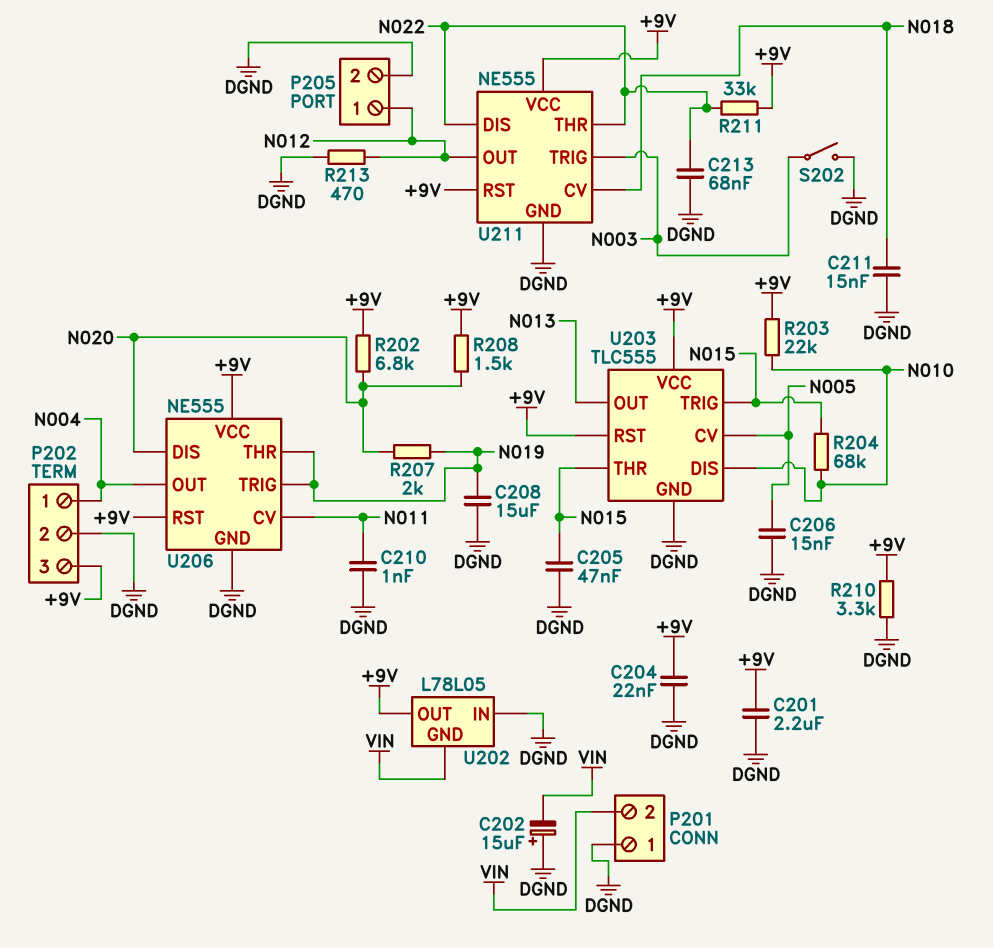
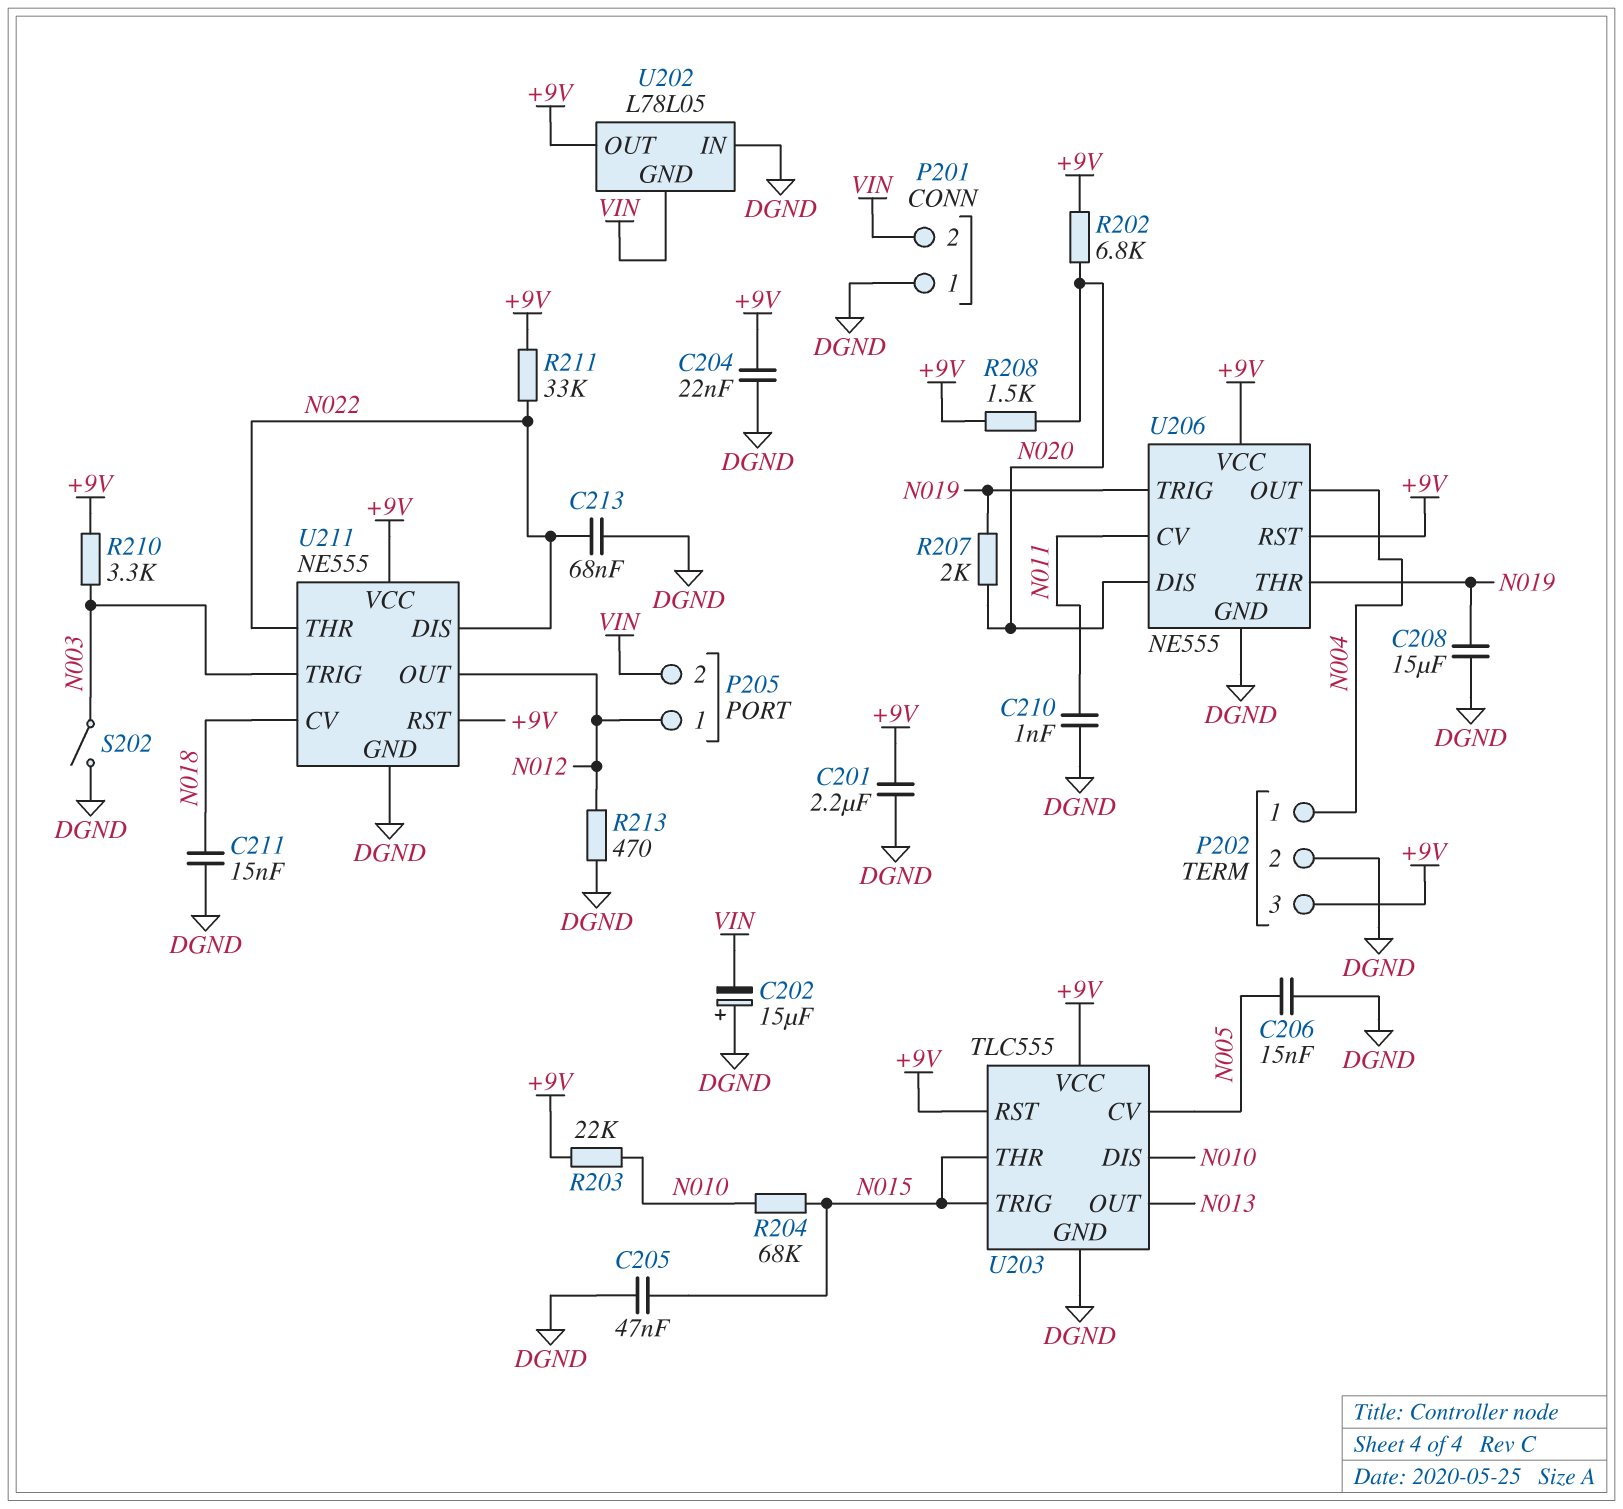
P205 pin 2: DGND -> VIN
R210: 3.3k (+9V, DGND) -> 3.3k (+9V, N003)

